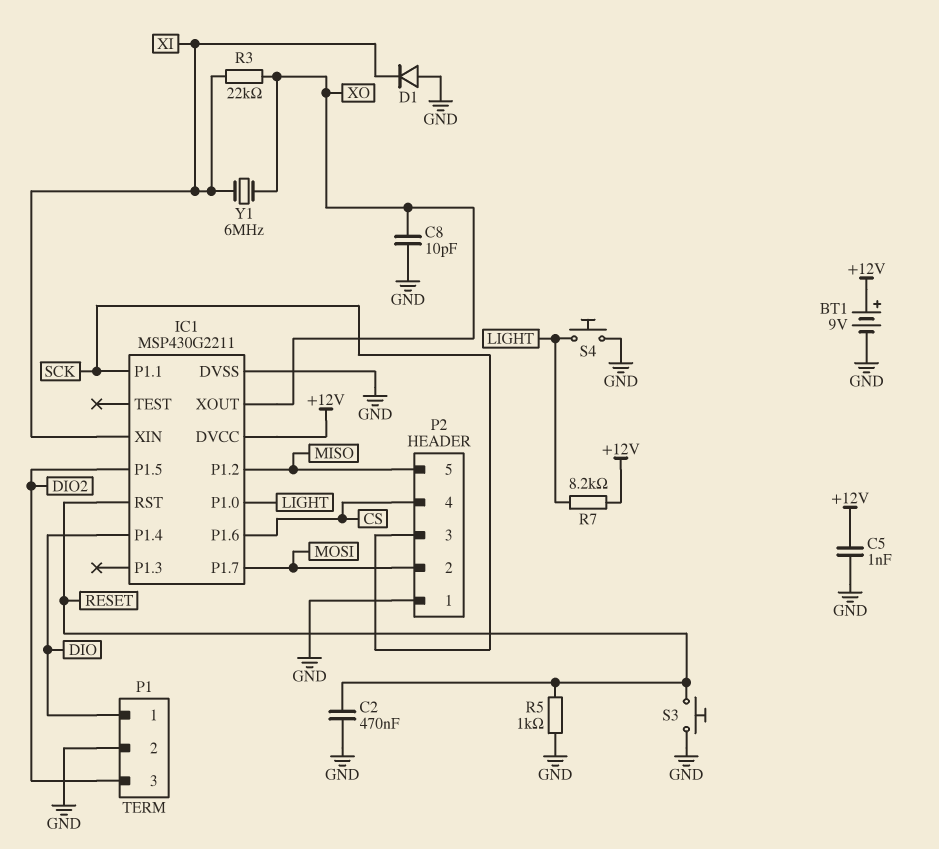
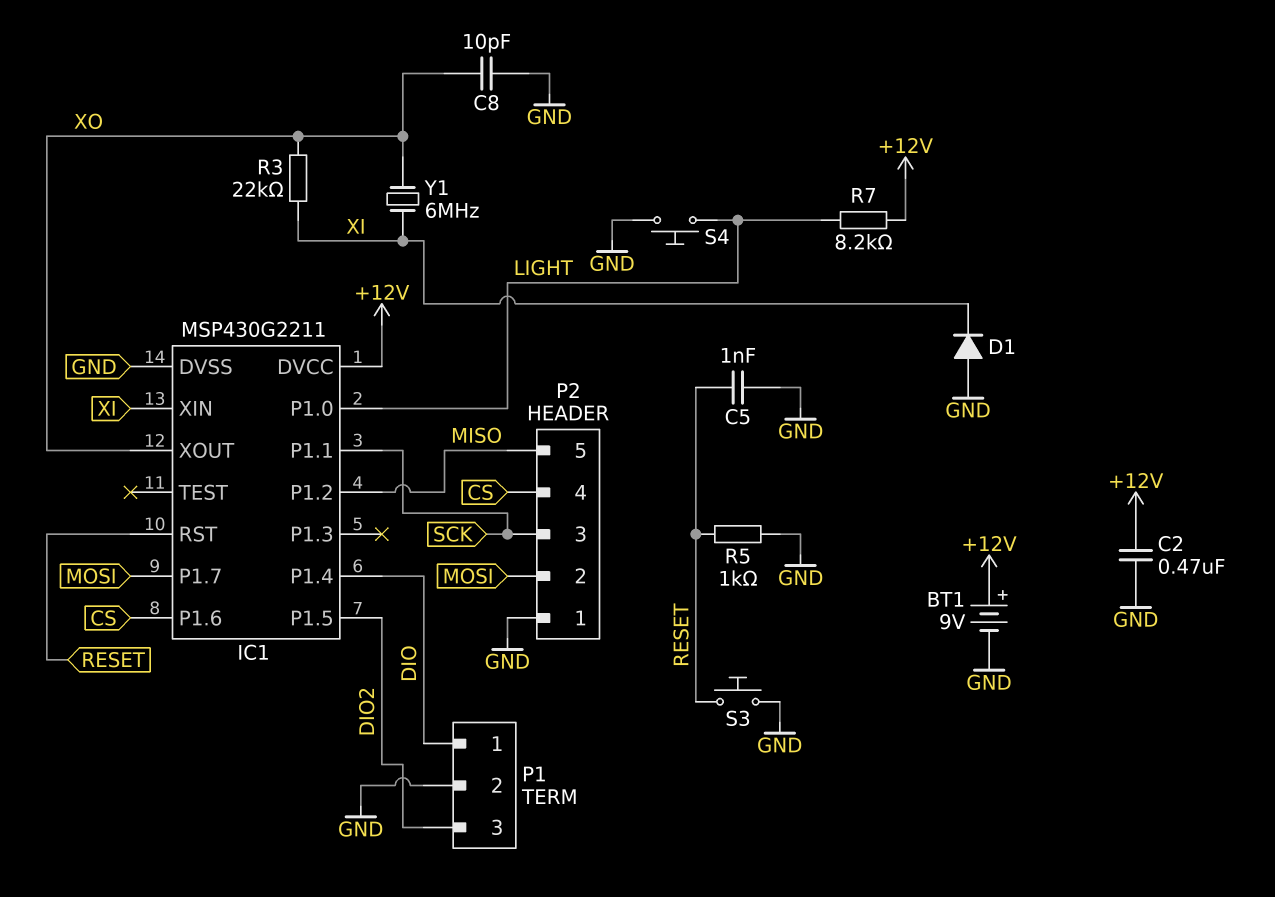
C2: 470nF (GND, RESET) -> 470nF (+12V, GND)
C5: 1nF (+12V, GND) -> 1nF (GND, RESET)

